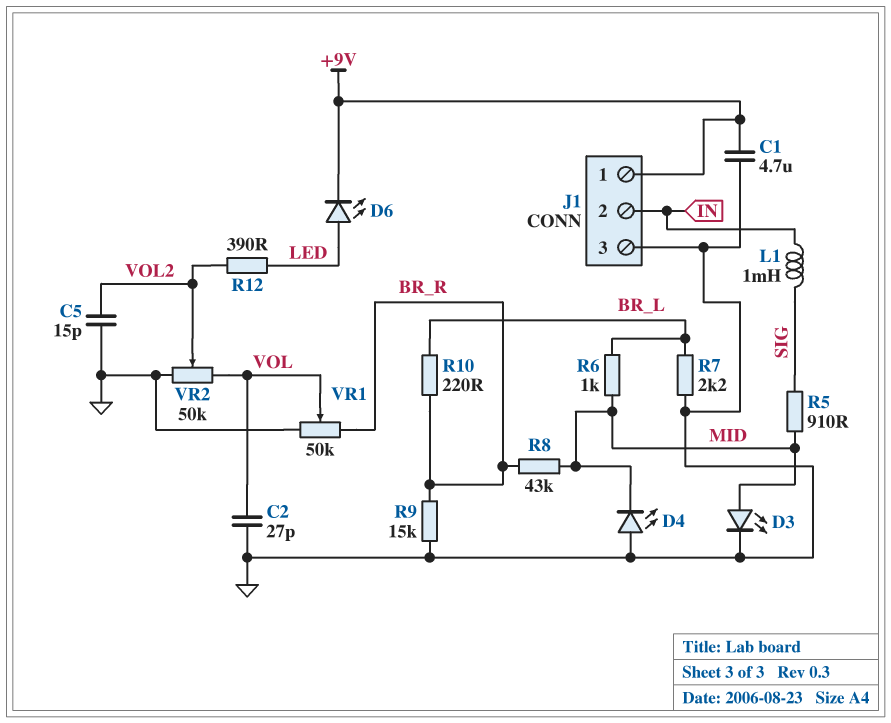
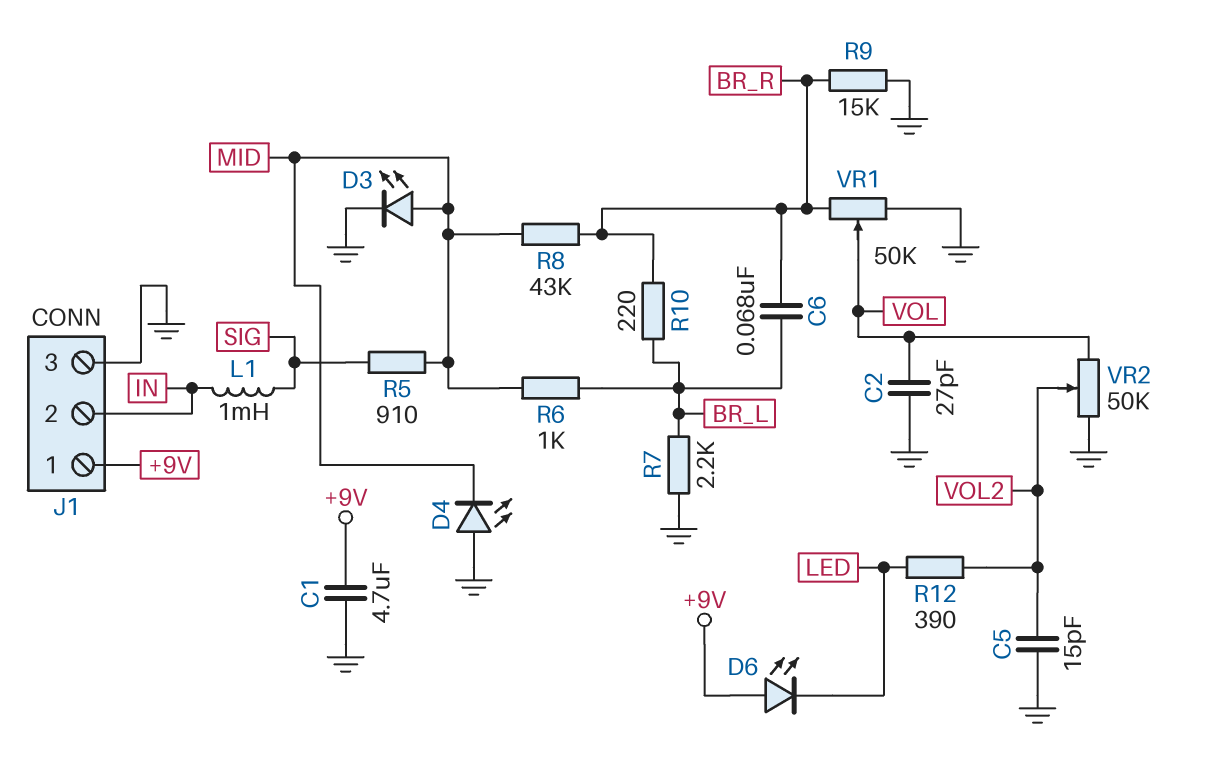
C6: none -> 68nF (BR_L, BR_R)
D6: LED (A LED, K +9V) -> LED (A +9V, K LED)

